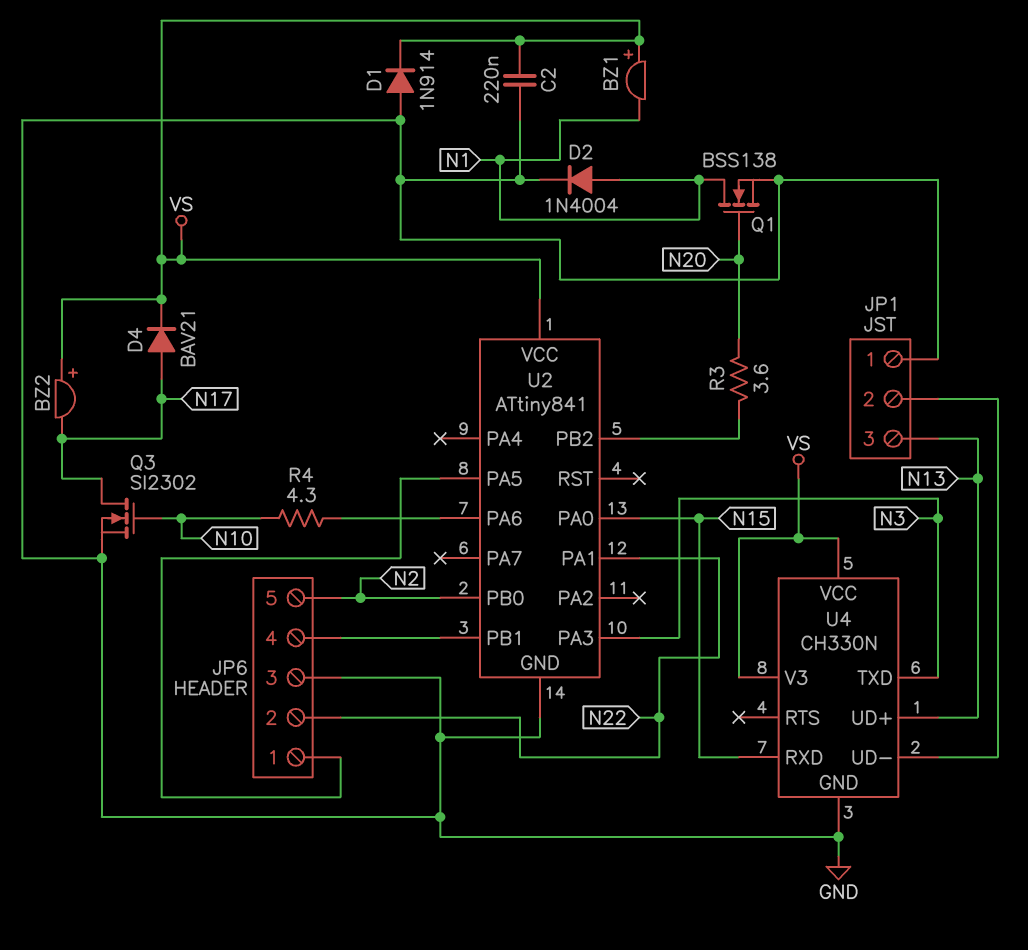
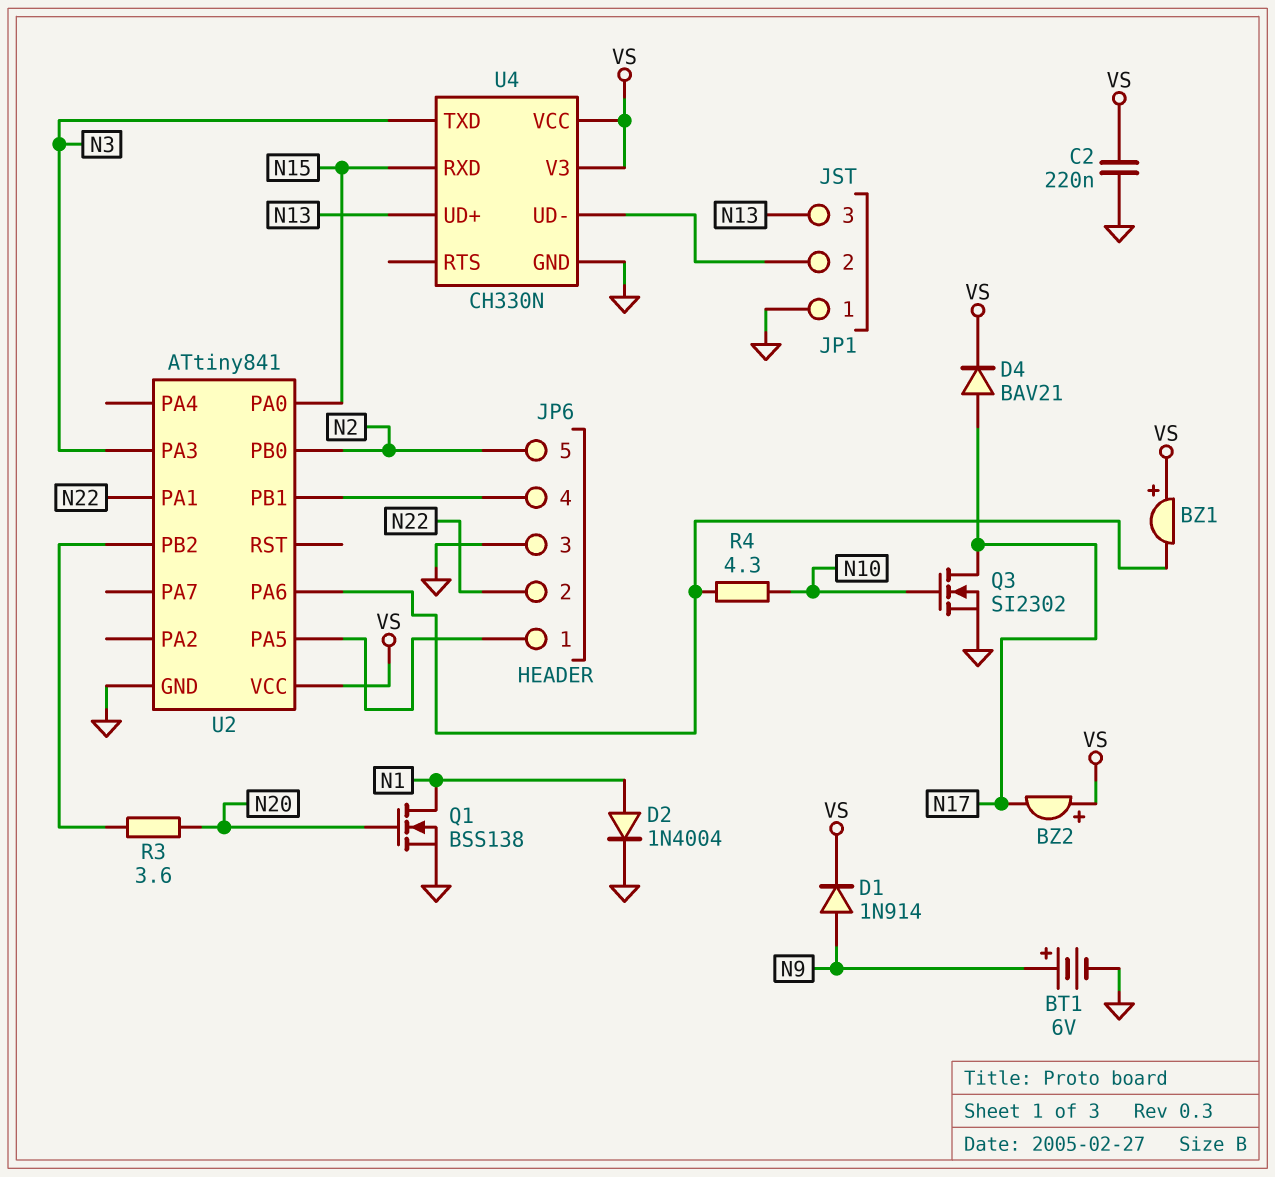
BT1: none -> 6V (plus N9, minus GND)
BZ1: buzzer (plus VS, minus N1) -> buzzer (plus VS, minus U2/PA6)
D1: diode 1N914 (A GND, K VS) -> diode 1N914 (A N9, K VS)

